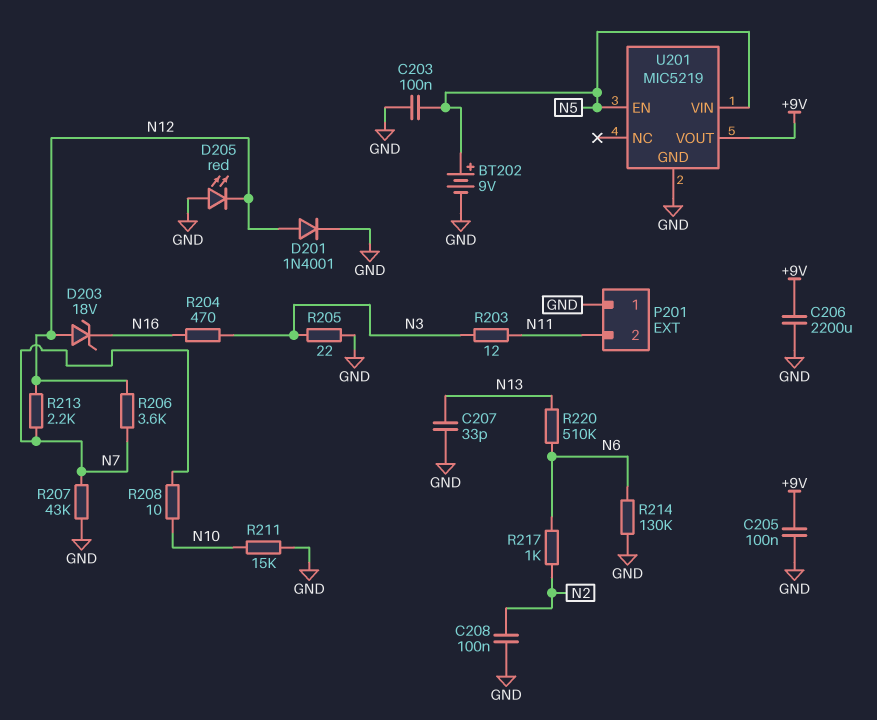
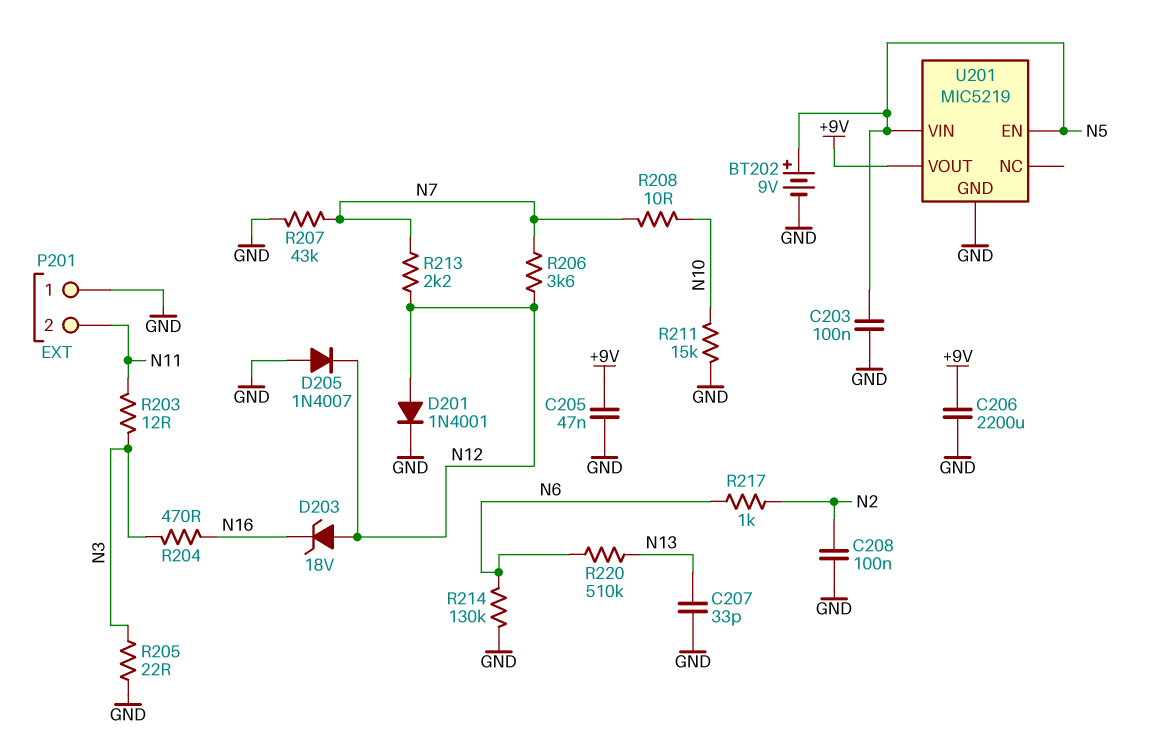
C205: 100nF (+9V, GND) -> 47nF (+9V, GND)
D205: LED red (A GND, K N12) -> diode 1N4007 (A GND, K N12)

